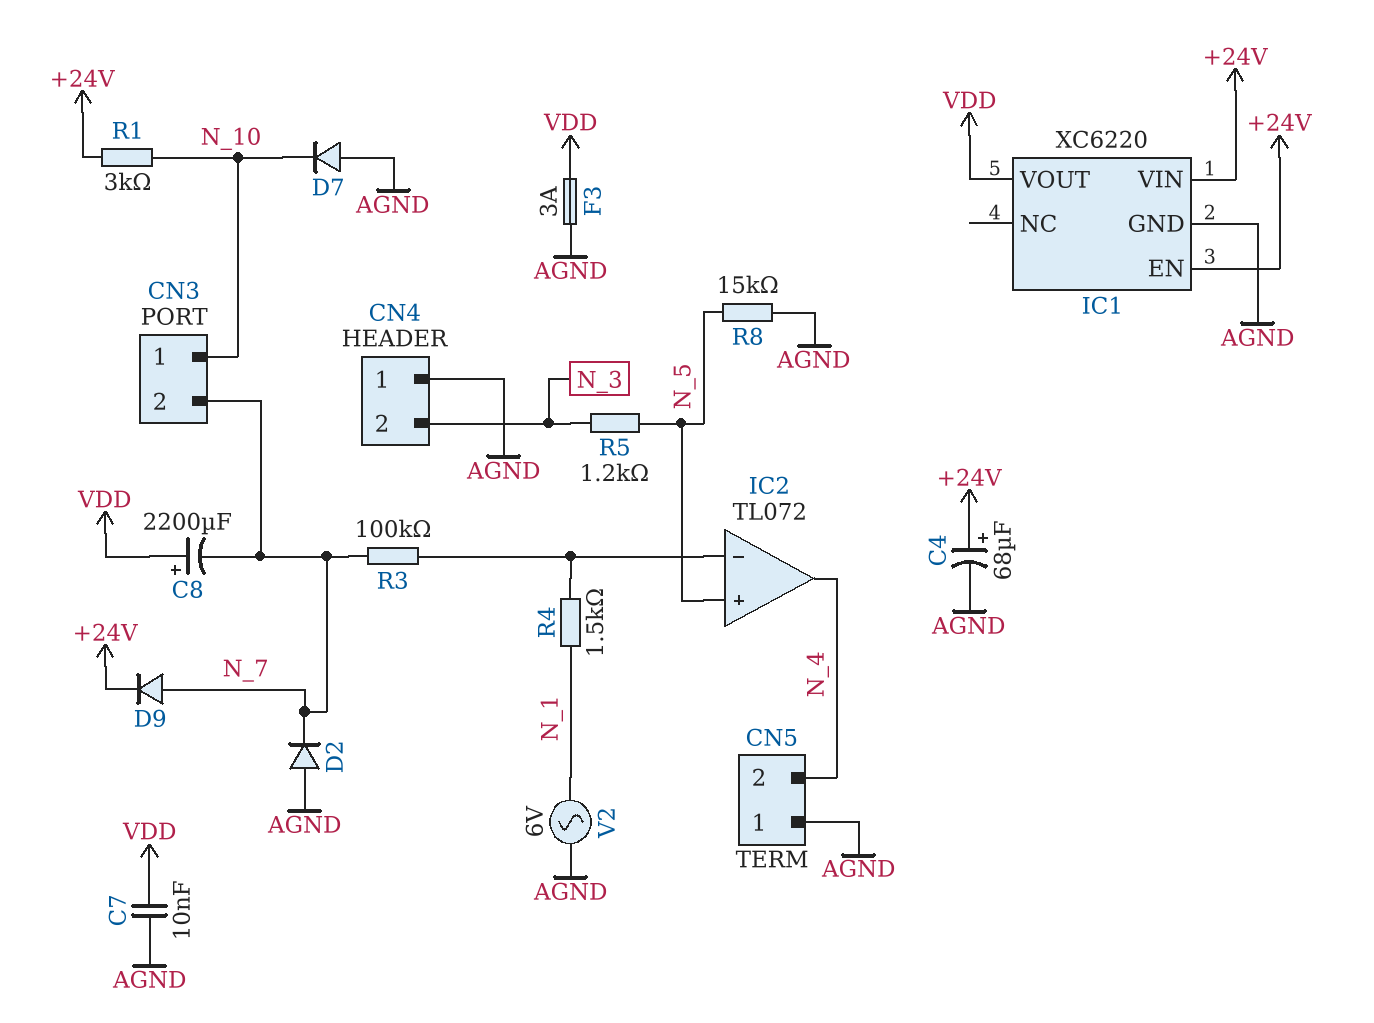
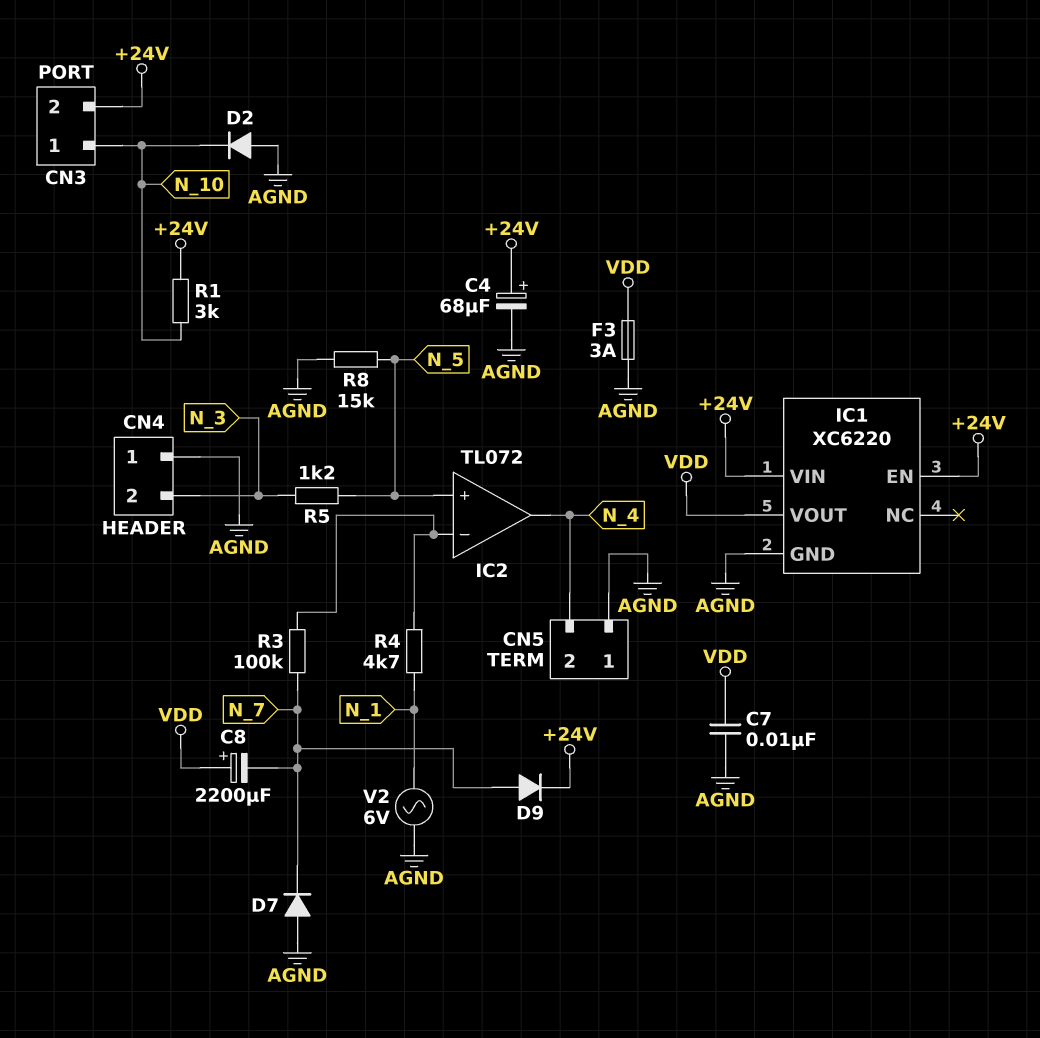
CN3 pin 2: N_7 -> +24V
D2: diode (A AGND, K N_7) -> diode (A AGND, K N_10)
D7: diode (A AGND, K N_10) -> diode (A AGND, K N_7)
R4: 1.5k (IC2/in-, N_1) -> 4.7k (IC2/in-, N_1)

